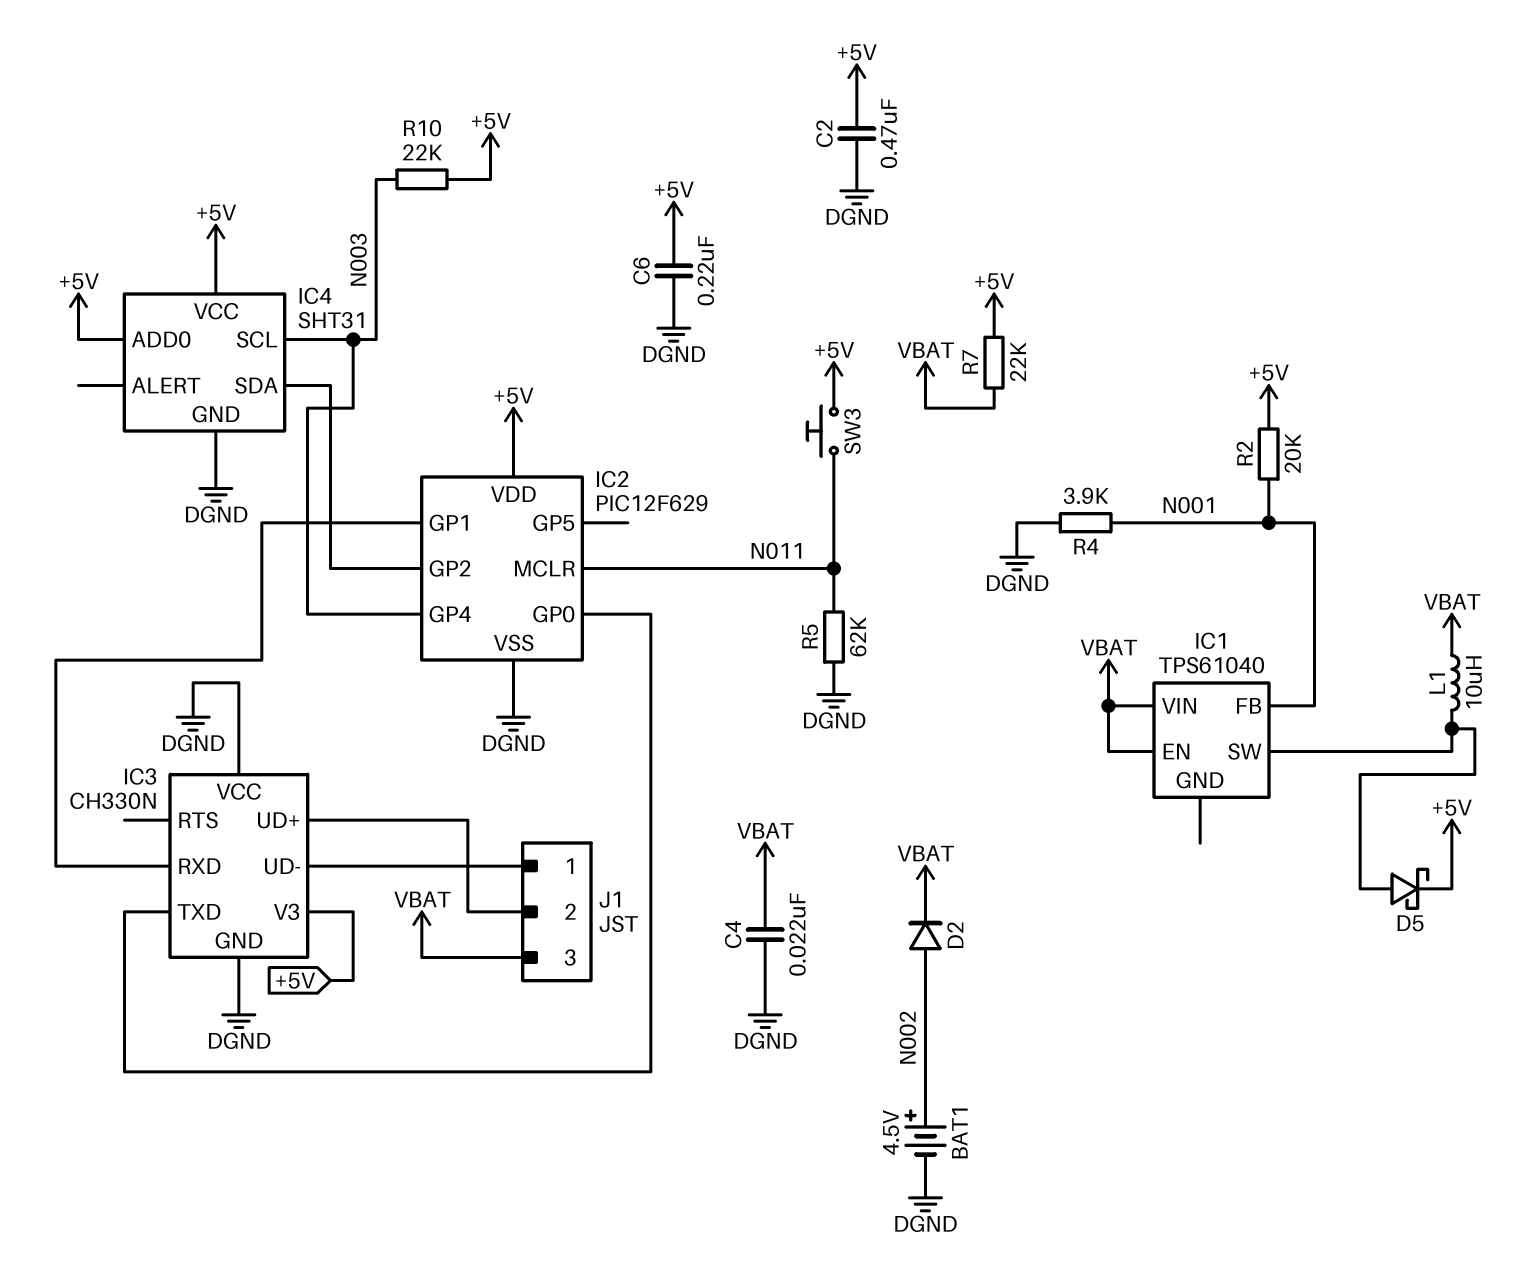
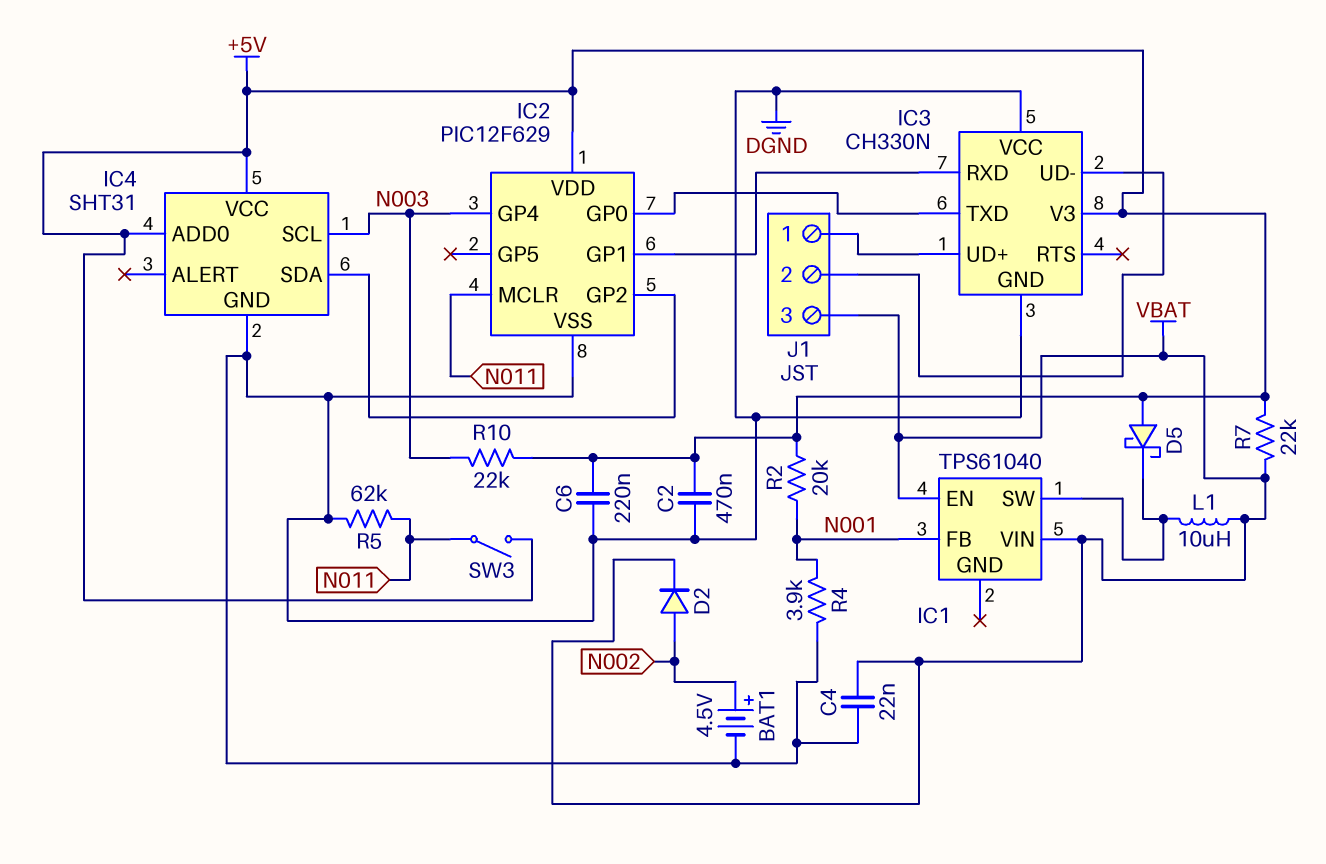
D5: schottky (A IC1/SW, K +5V) -> schottky (A +5V, K IC1/SW)
J1 pin 1: IC3/UD- -> IC3/UD+
J1 pin 2: IC3/UD+ -> IC3/UD-
SW3: button (+5V, N011) -> switch (+5V, N011)

